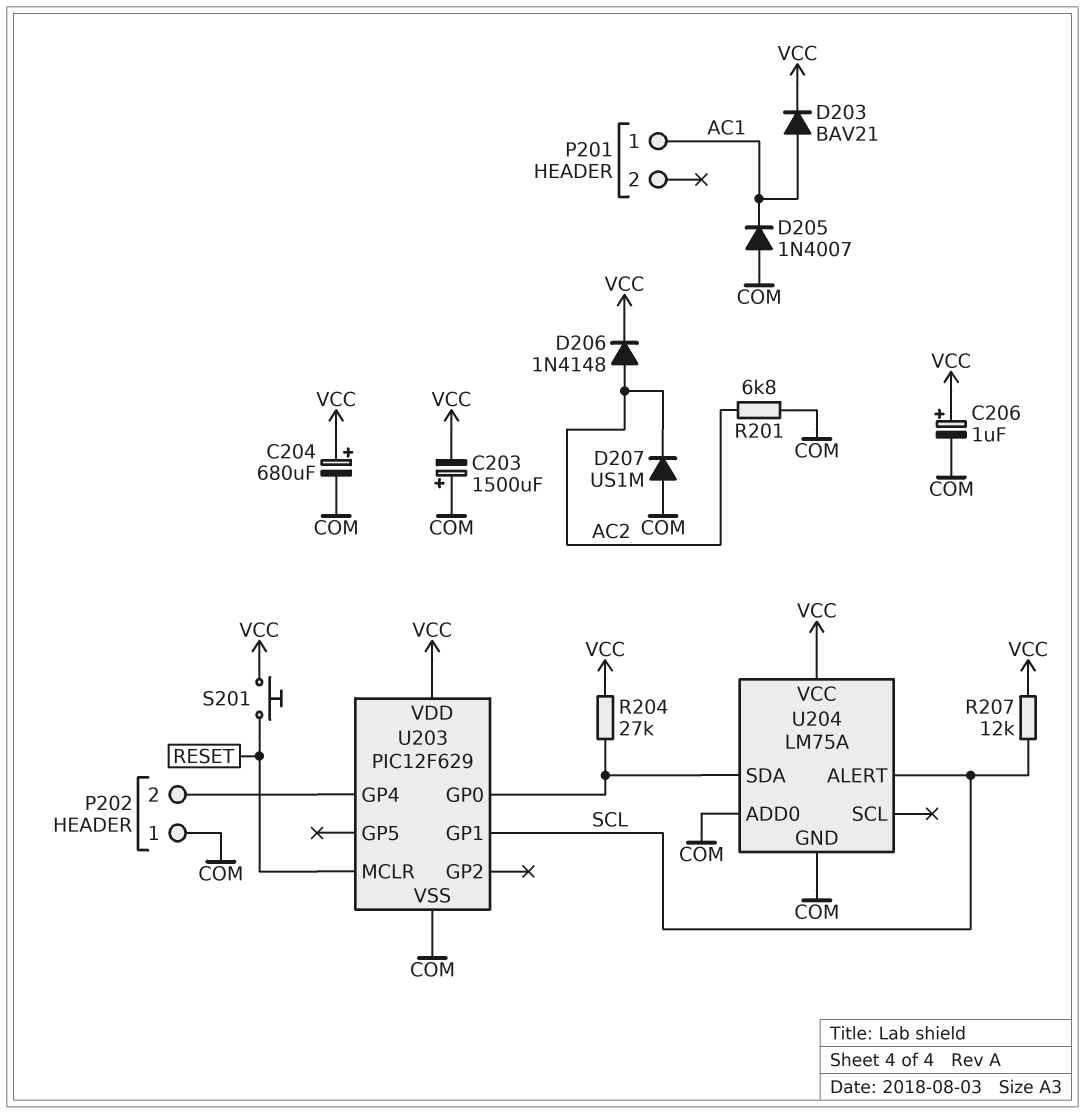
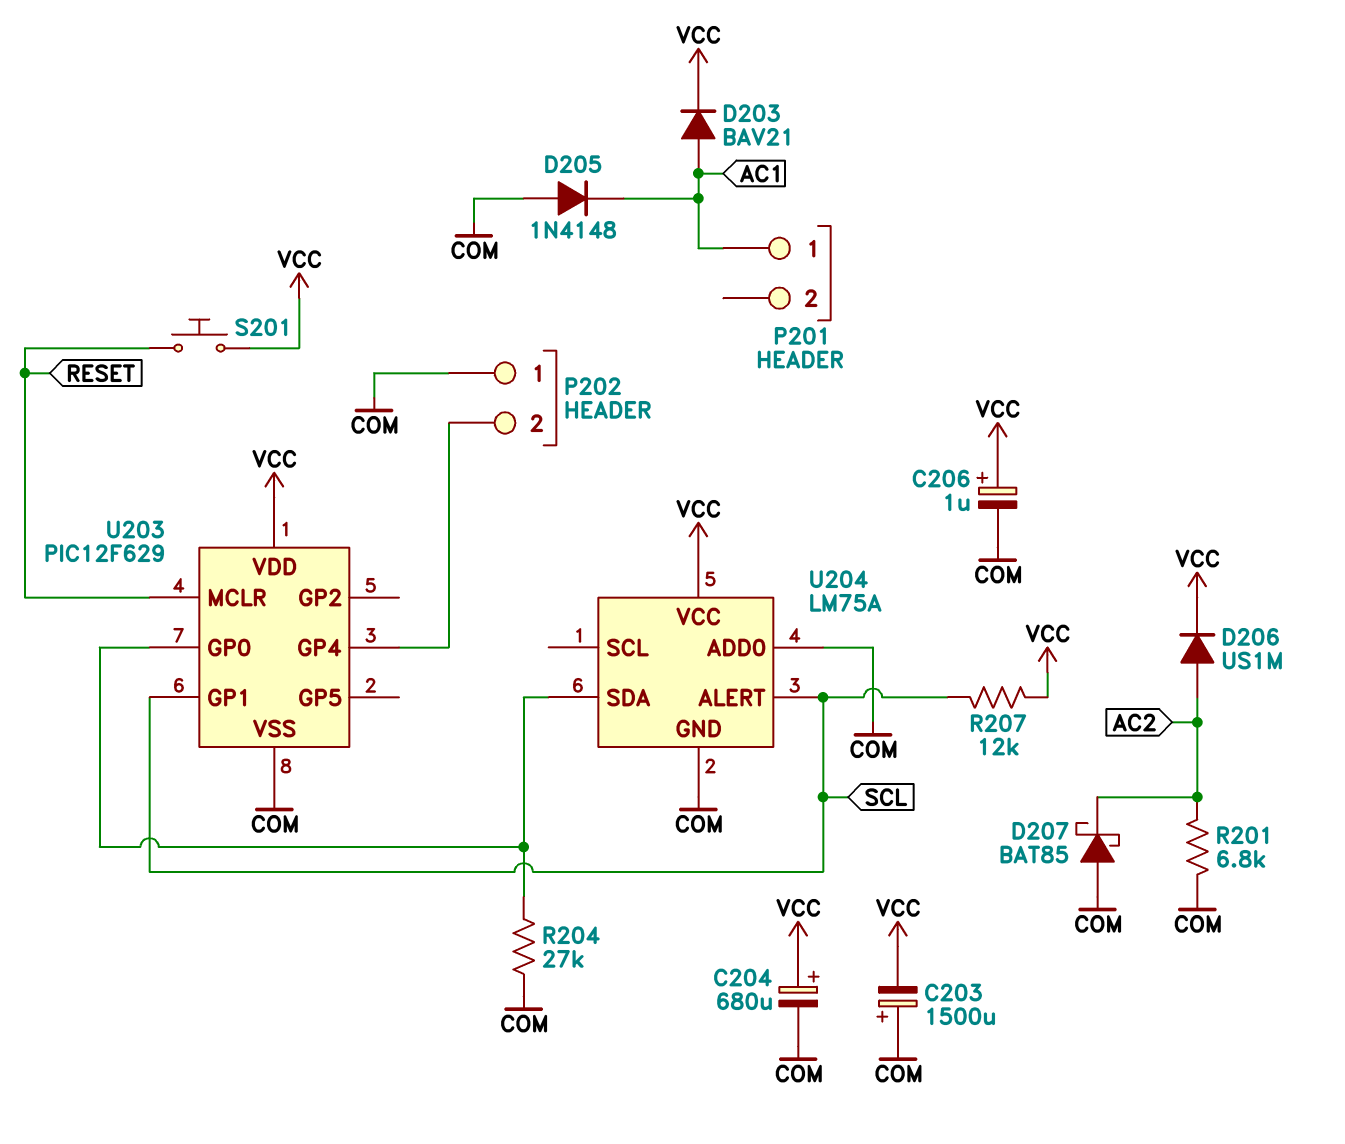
D205: diode 1N4007 (A COM, K AC1) -> diode 1N4148 (A COM, K AC1)
D206: diode 1N4148 (A AC2, K VCC) -> diode US1M (A AC2, K VCC)
D207: diode US1M (A COM, K AC2) -> schottky BAT85 (A COM, K AC2)
R204: 27k (U203/GP0, VCC) -> 27k (COM, U203/GP0)

